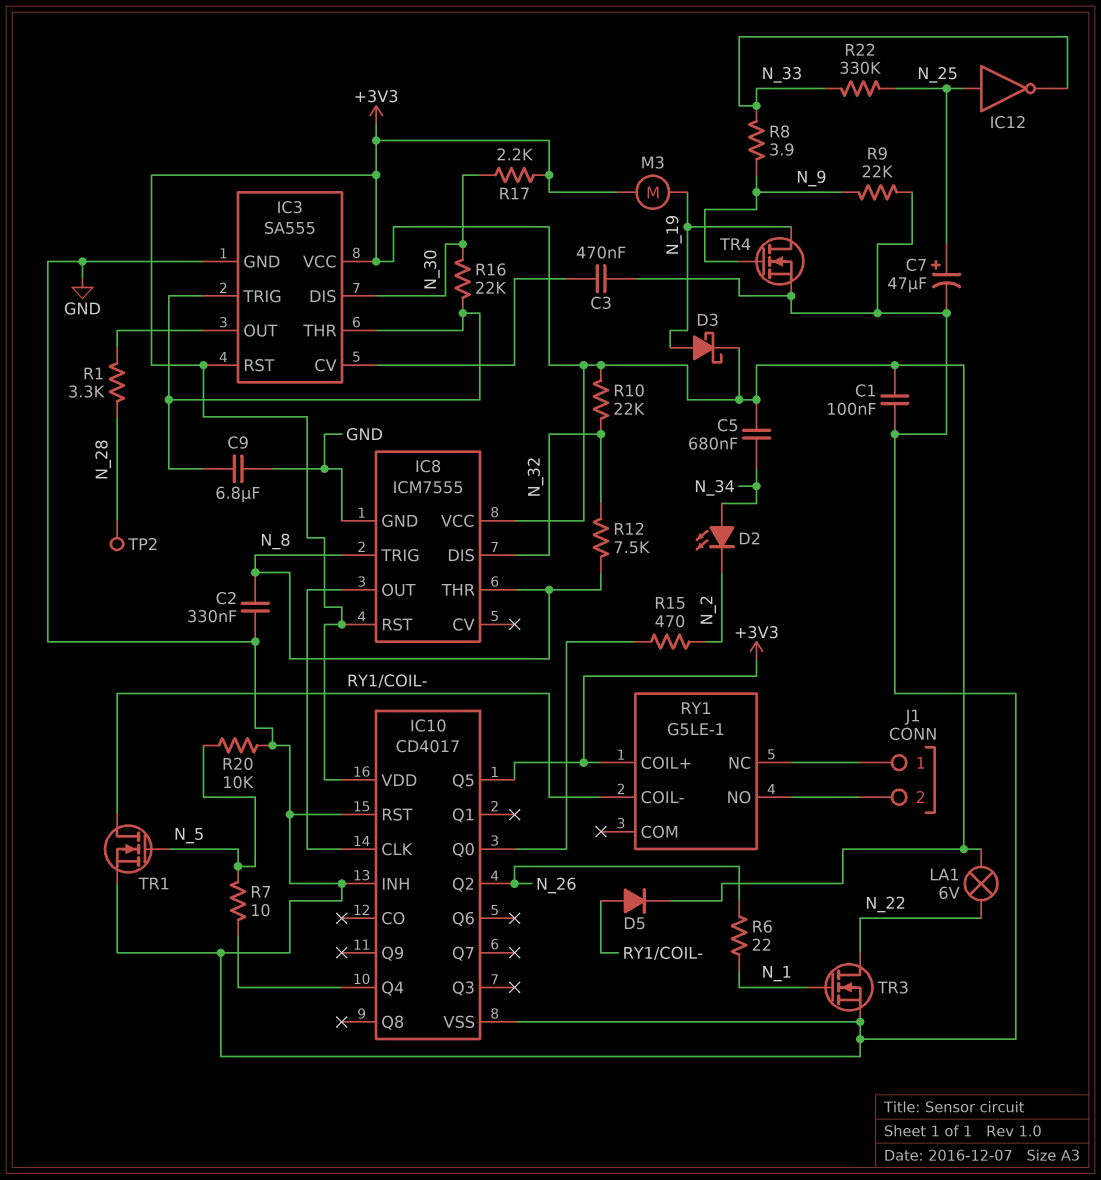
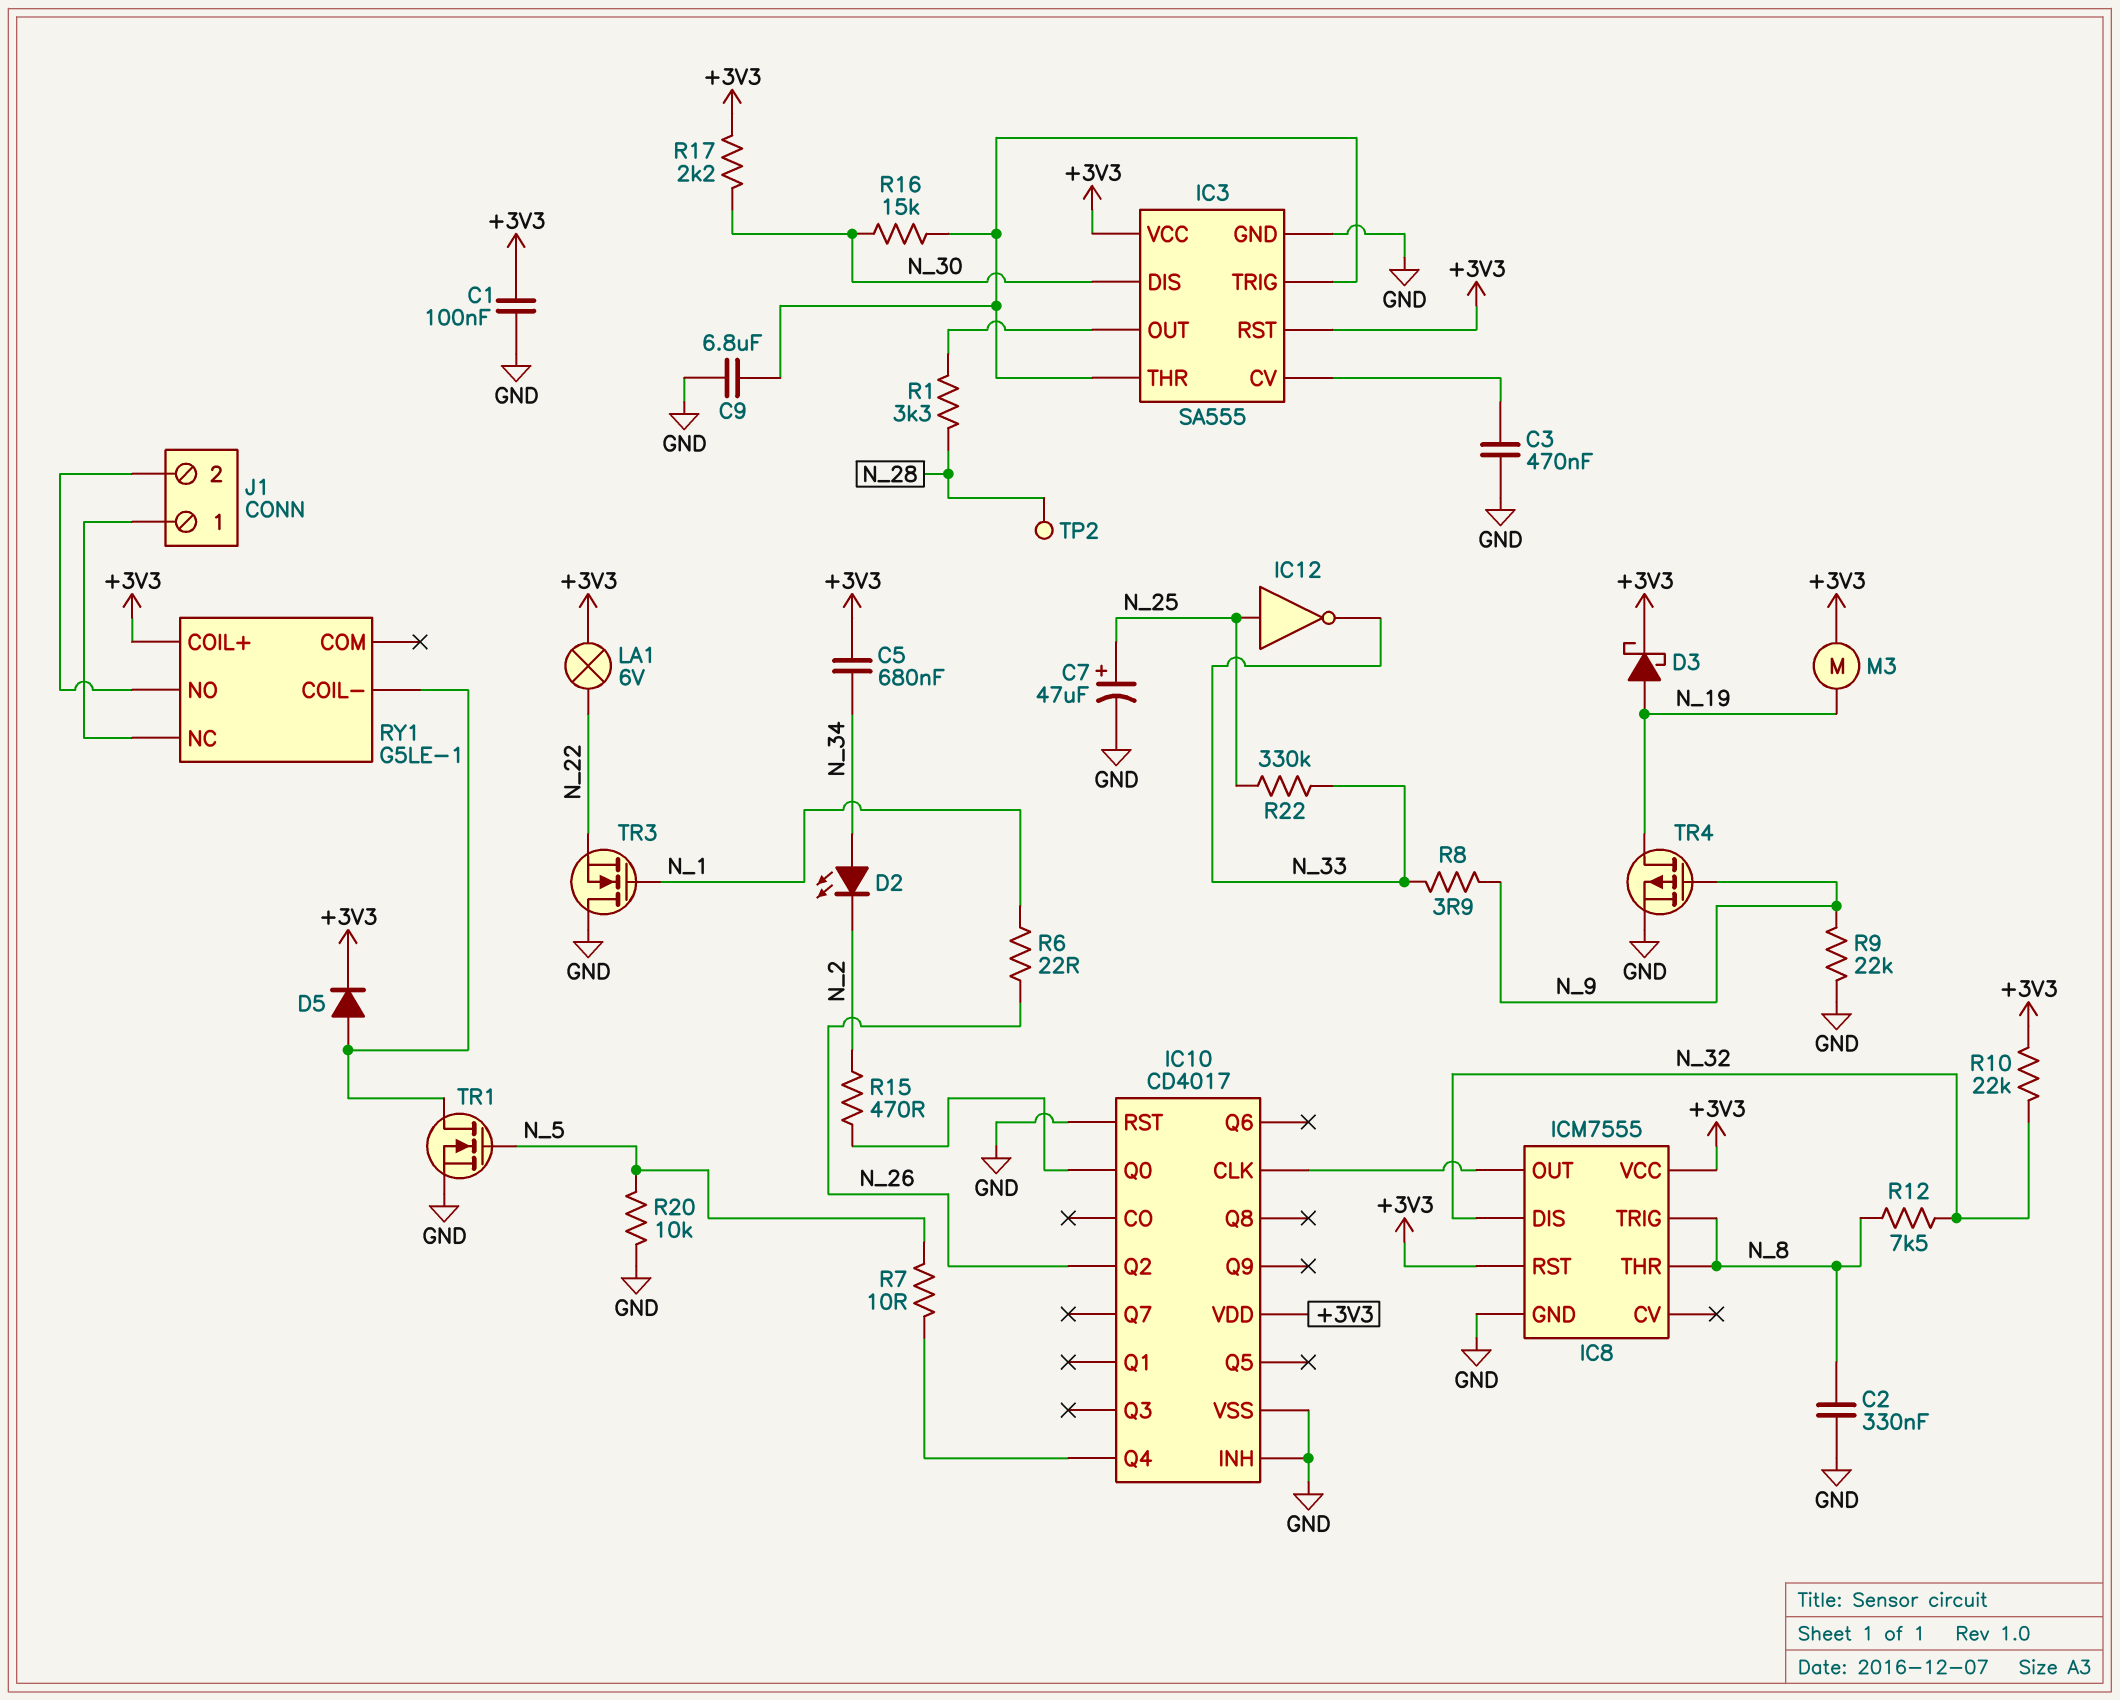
IC10 pin Q5: +3V3 -> none
R16: 22k (IC3/THR, N_30) -> 15k (IC3/THR, N_30)
TR3: NMOS (G N_1, D N_22, S GND) -> NMOS (G N_1, D GND, S N_22)
TR4: NMOS (G N_9, D N_19, S GND) -> PMOS (G N_9, D N_19, S GND)

